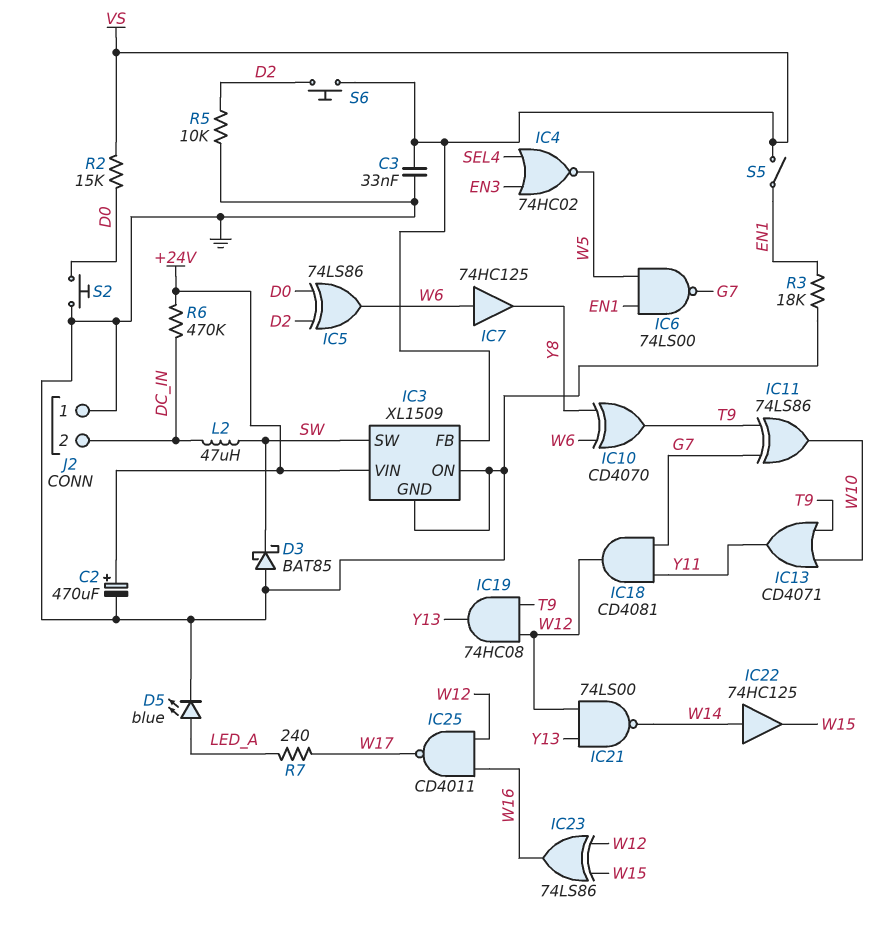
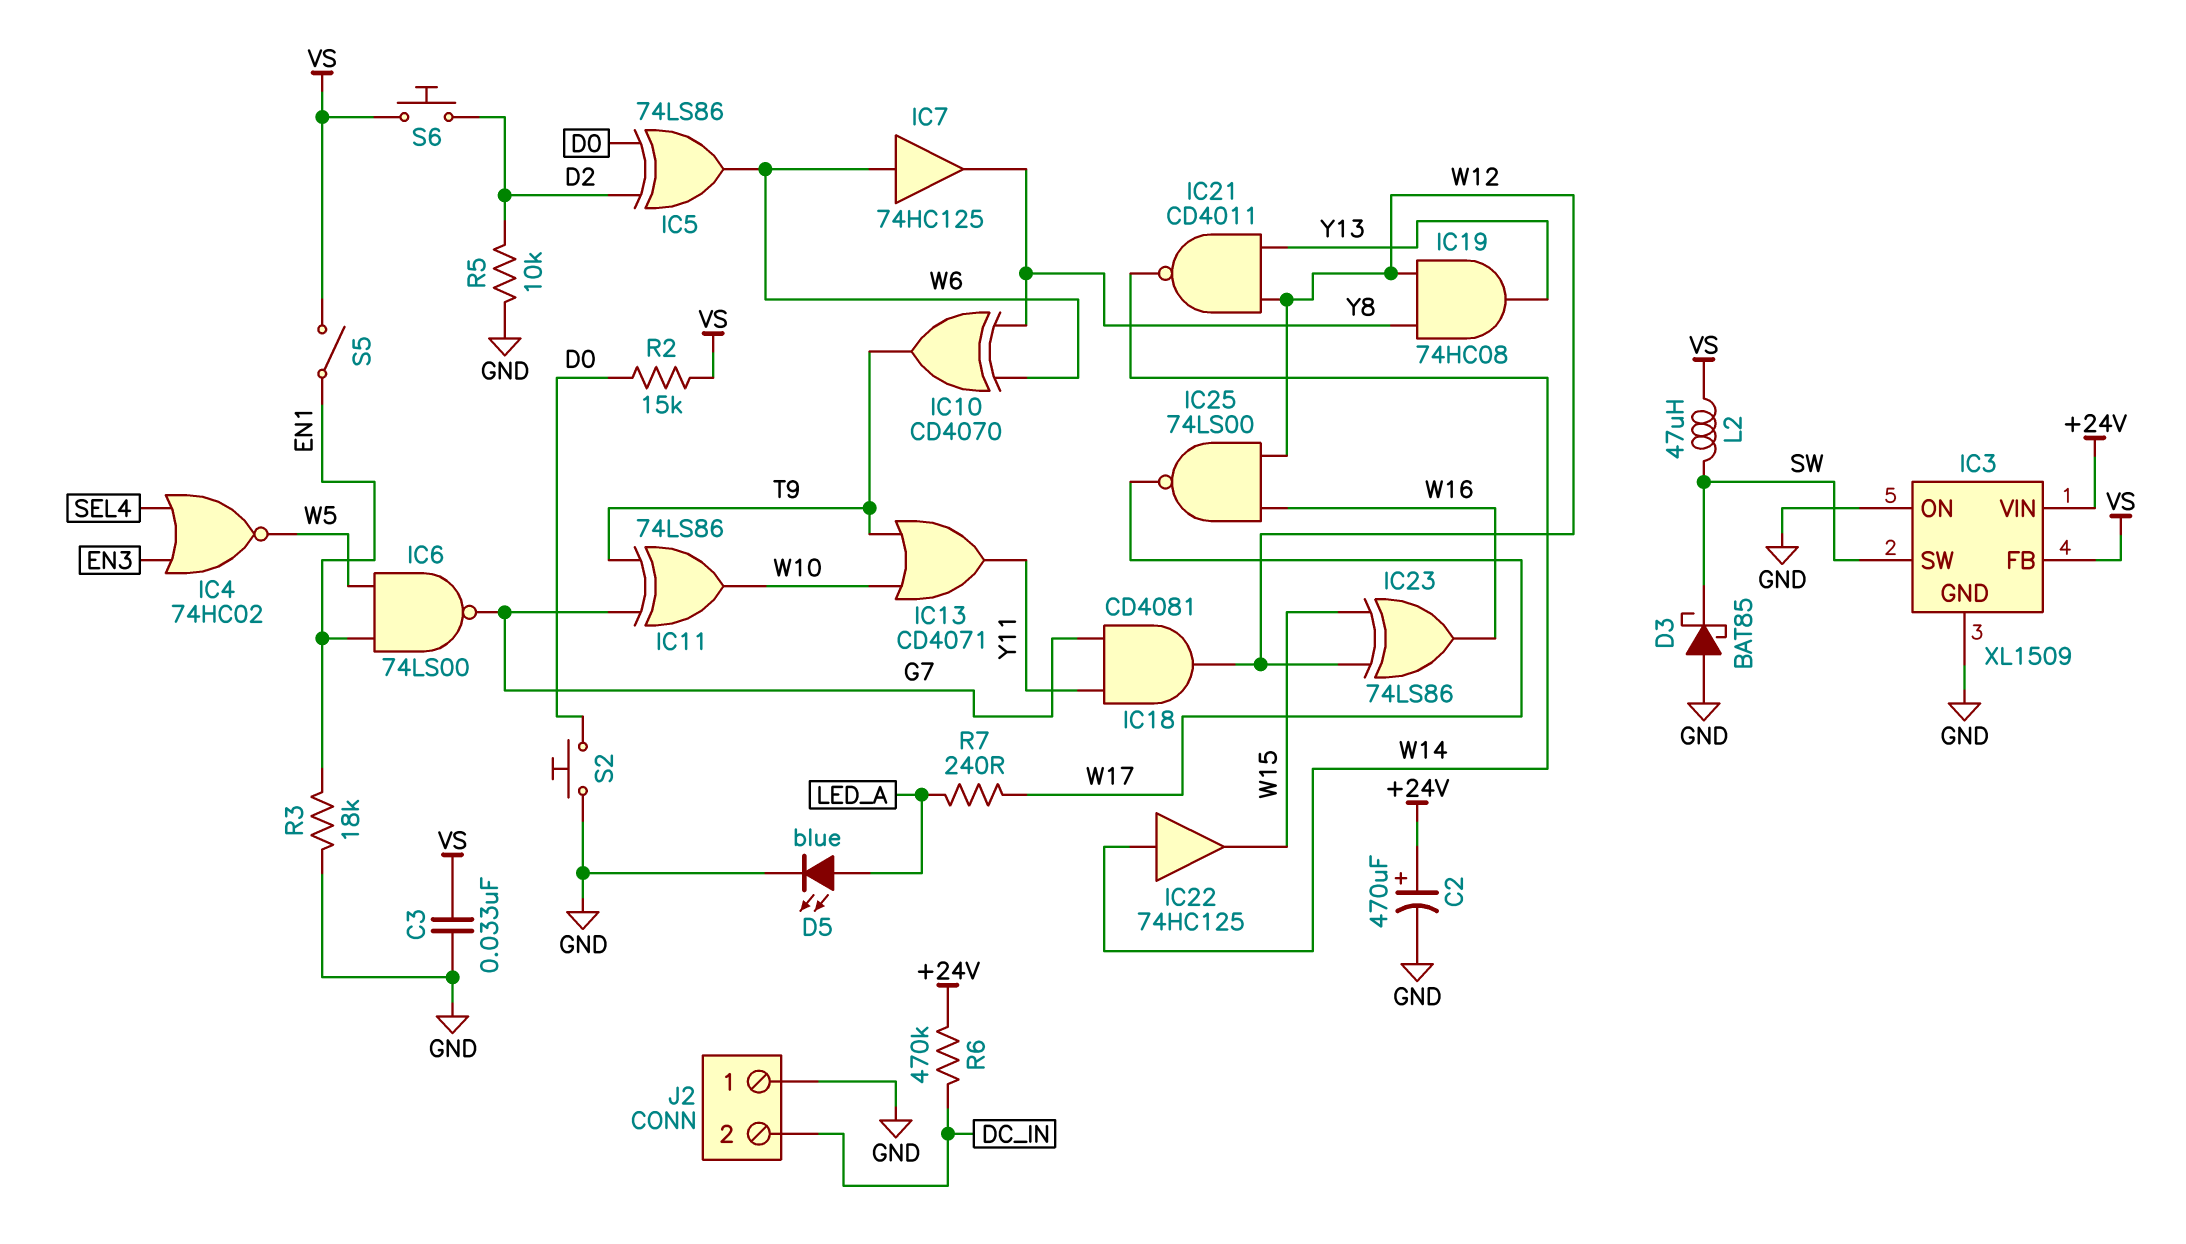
IC19: AND 74HC08 (in T9, in W12, out Y13) -> AND 74HC08 (in W12, in Y8, out Y13)
IC21: NAND 74LS00 (in W12, in Y13, out W14) -> NAND CD4011 (in W12, in Y13, out W14)
IC25: NAND CD4011 (in W12, in W16, out W17) -> NAND 74LS00 (in W12, in W16, out W17)
L2: 47uH (DC_IN, SW) -> 47uH (SW, VS)

